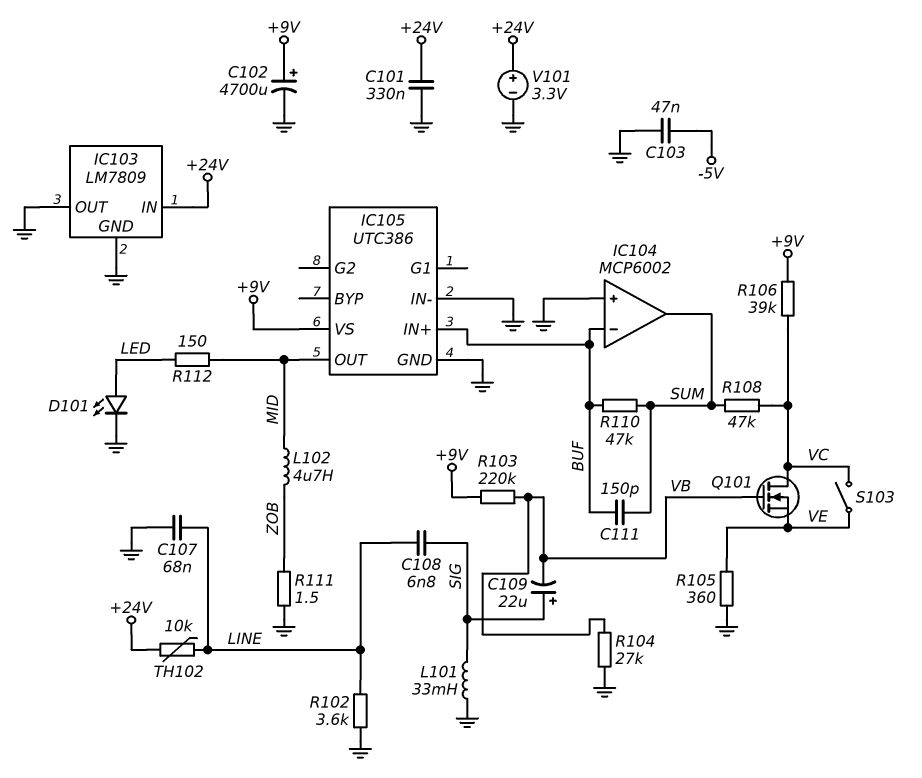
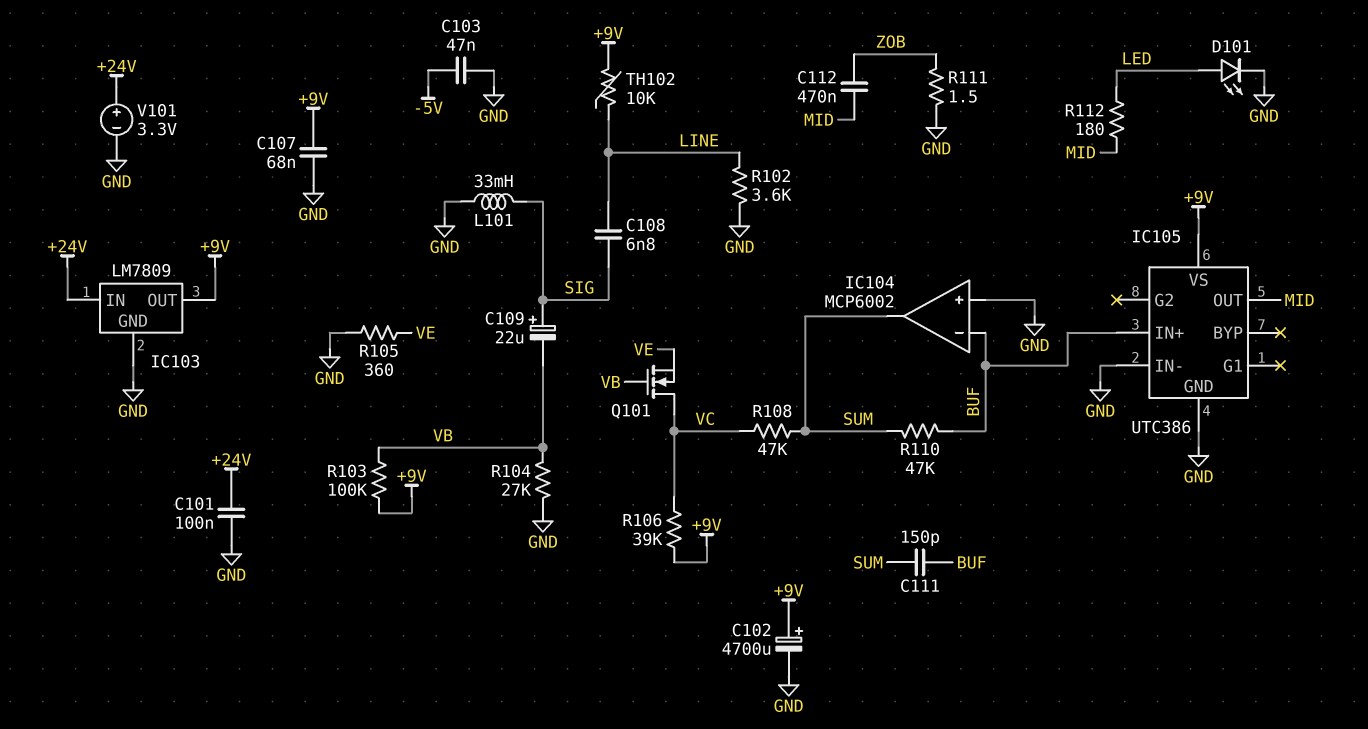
C101: 330nF (+24V, GND) -> 100nF (+24V, GND)
C107: 68nF (GND, LINE) -> 68nF (+9V, GND)
C112: none -> 470nF (MID, ZOB)
IC103 pin OUT: GND -> +9V
L102: 4.7uH (MID, ZOB) -> none
R103: 220k (+9V, VB) -> 100k (+9V, VB)
R112: 150 (LED, MID) -> 180 (LED, MID)
S103: switch (VC, VE) -> none
TH102: 10k (+24V, LINE) -> 10k (+9V, LINE)

